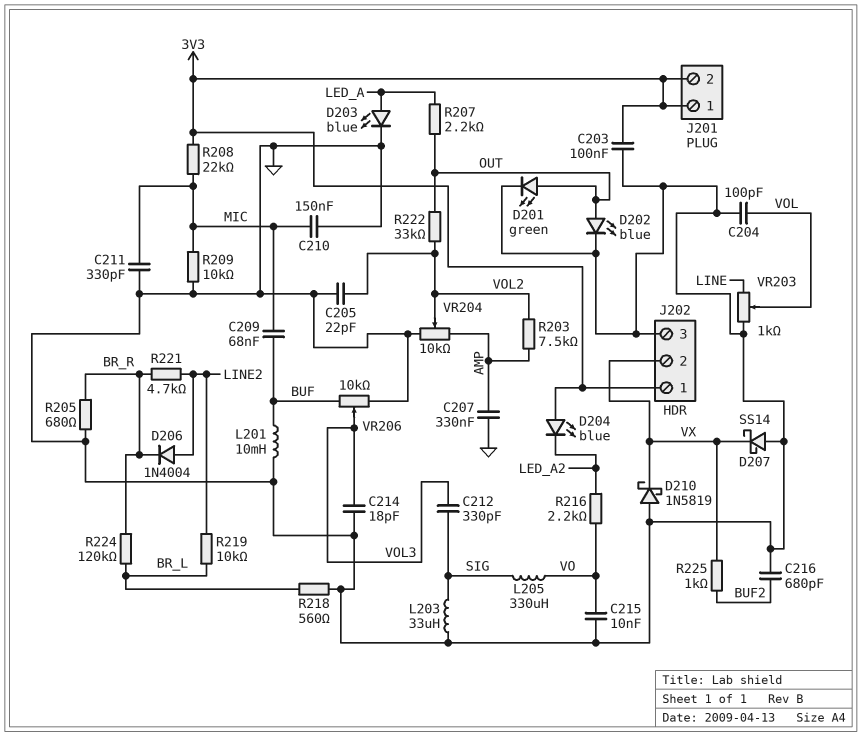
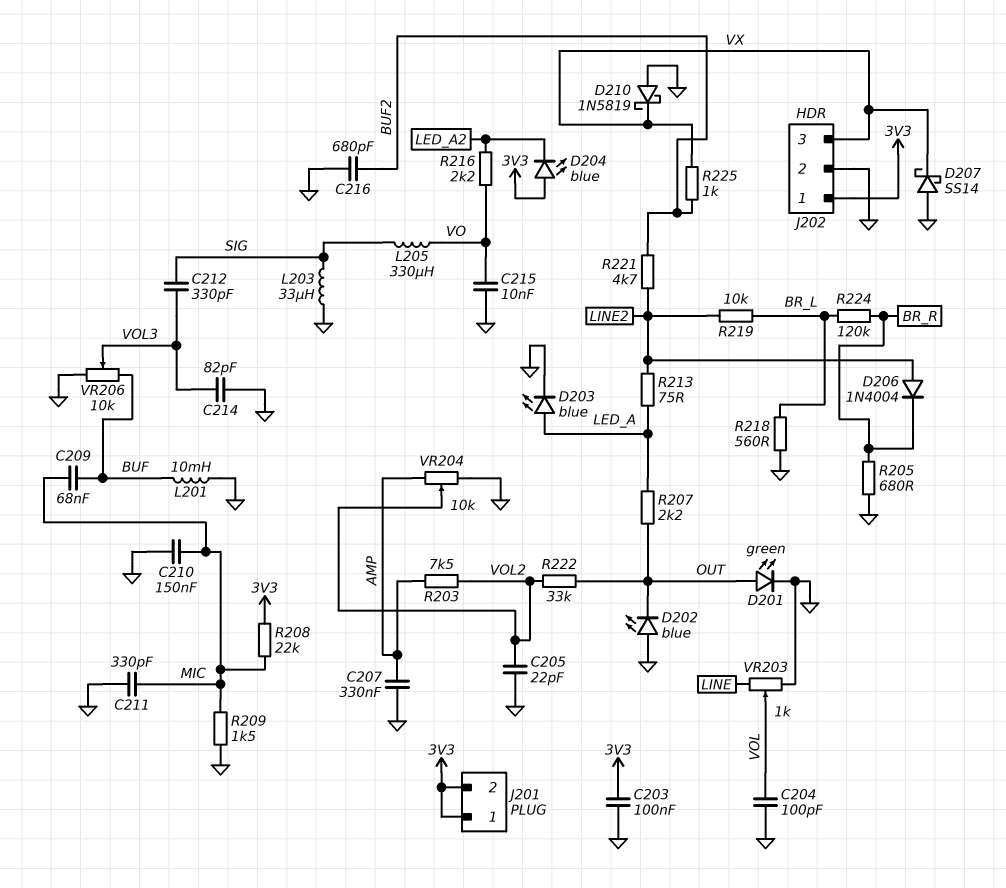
C214: 18pF (GND, VOL3) -> 82pF (GND, VOL3)
D202: LED blue (A OUT, K GND) -> LED blue (A GND, K OUT)
J202 pin 2: VX -> GND
J202 pin 3: GND -> VX
R209: 10k (GND, MIC) -> 1.5k (GND, MIC)
R213: none -> 75 (LED_A, LINE2)
R221: 4.7k (BR_R, LINE2) -> 4.7k (BUF2, LINE2)

